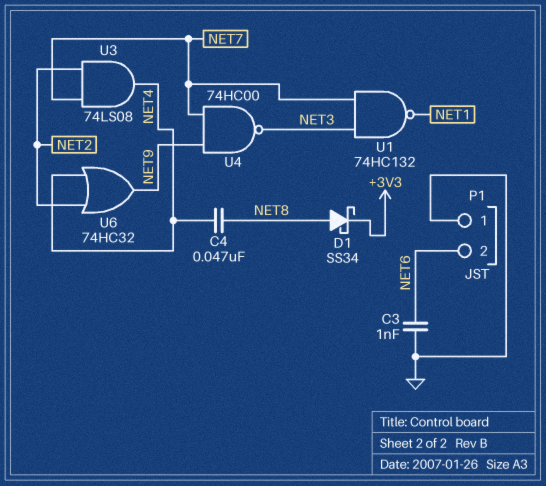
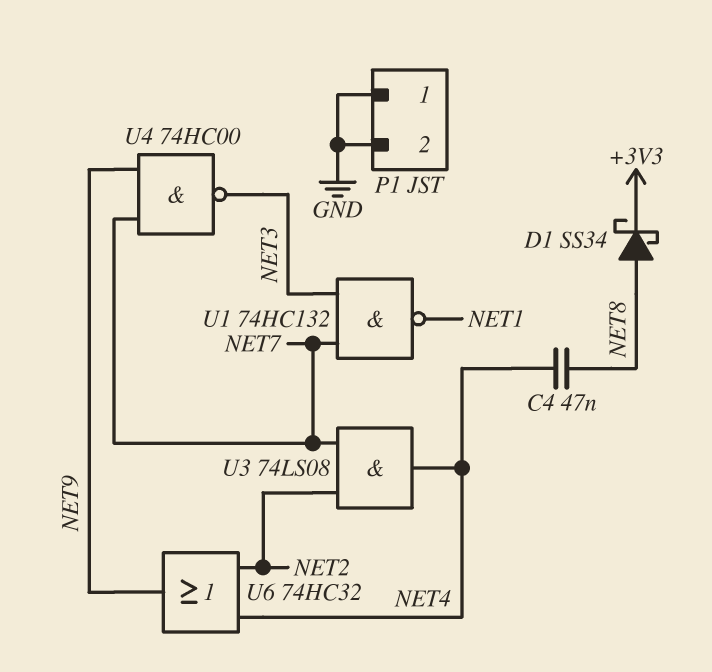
C3: 1nF (GND, NET6) -> none
P1 pin 2: NET6 -> GND

